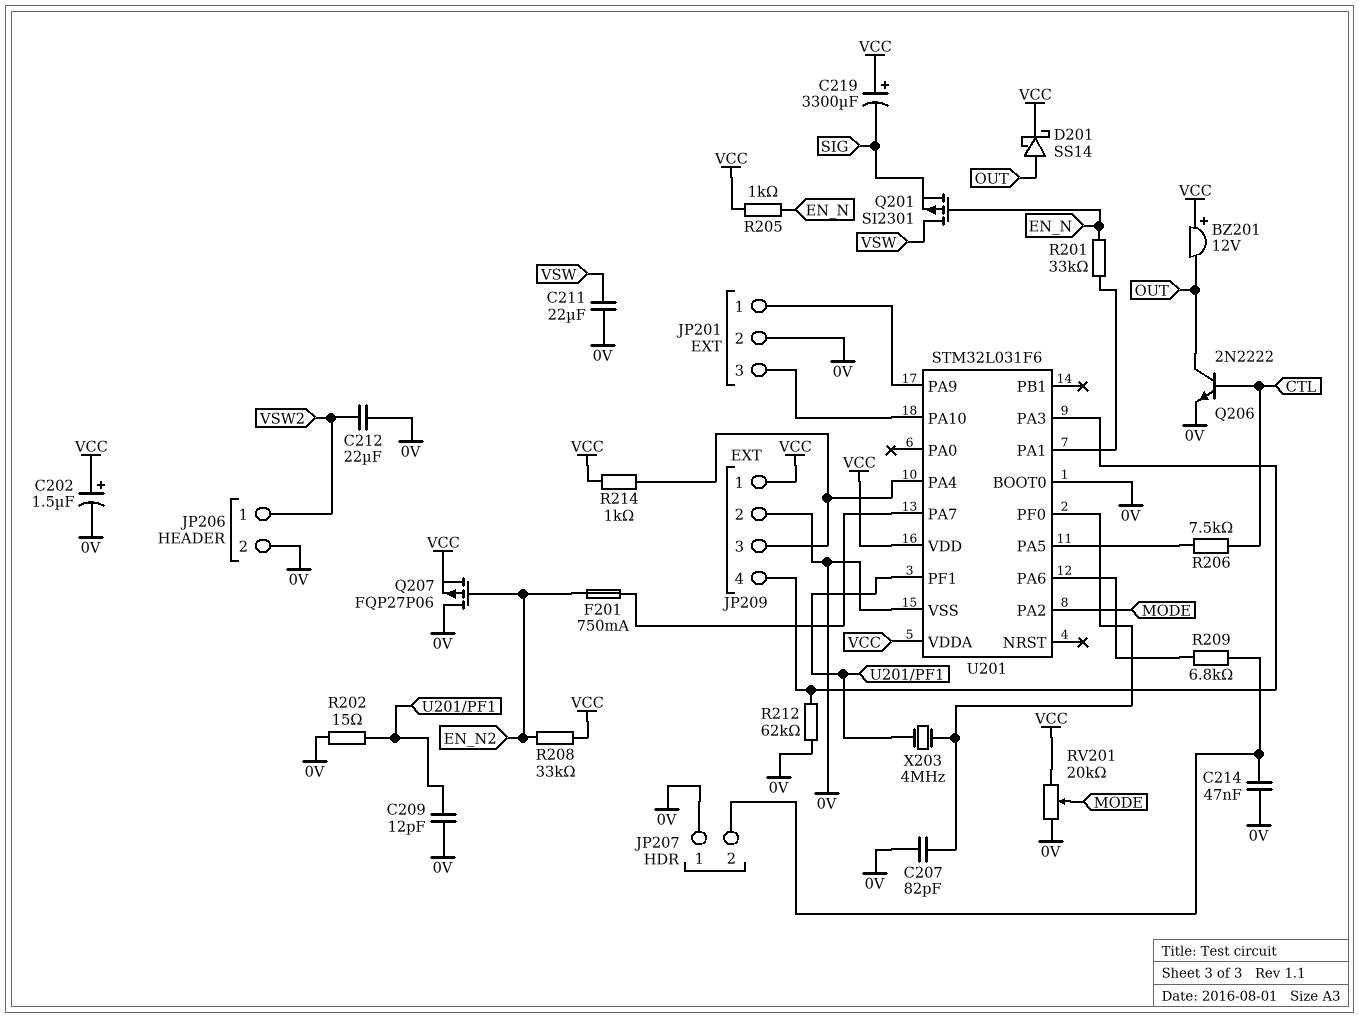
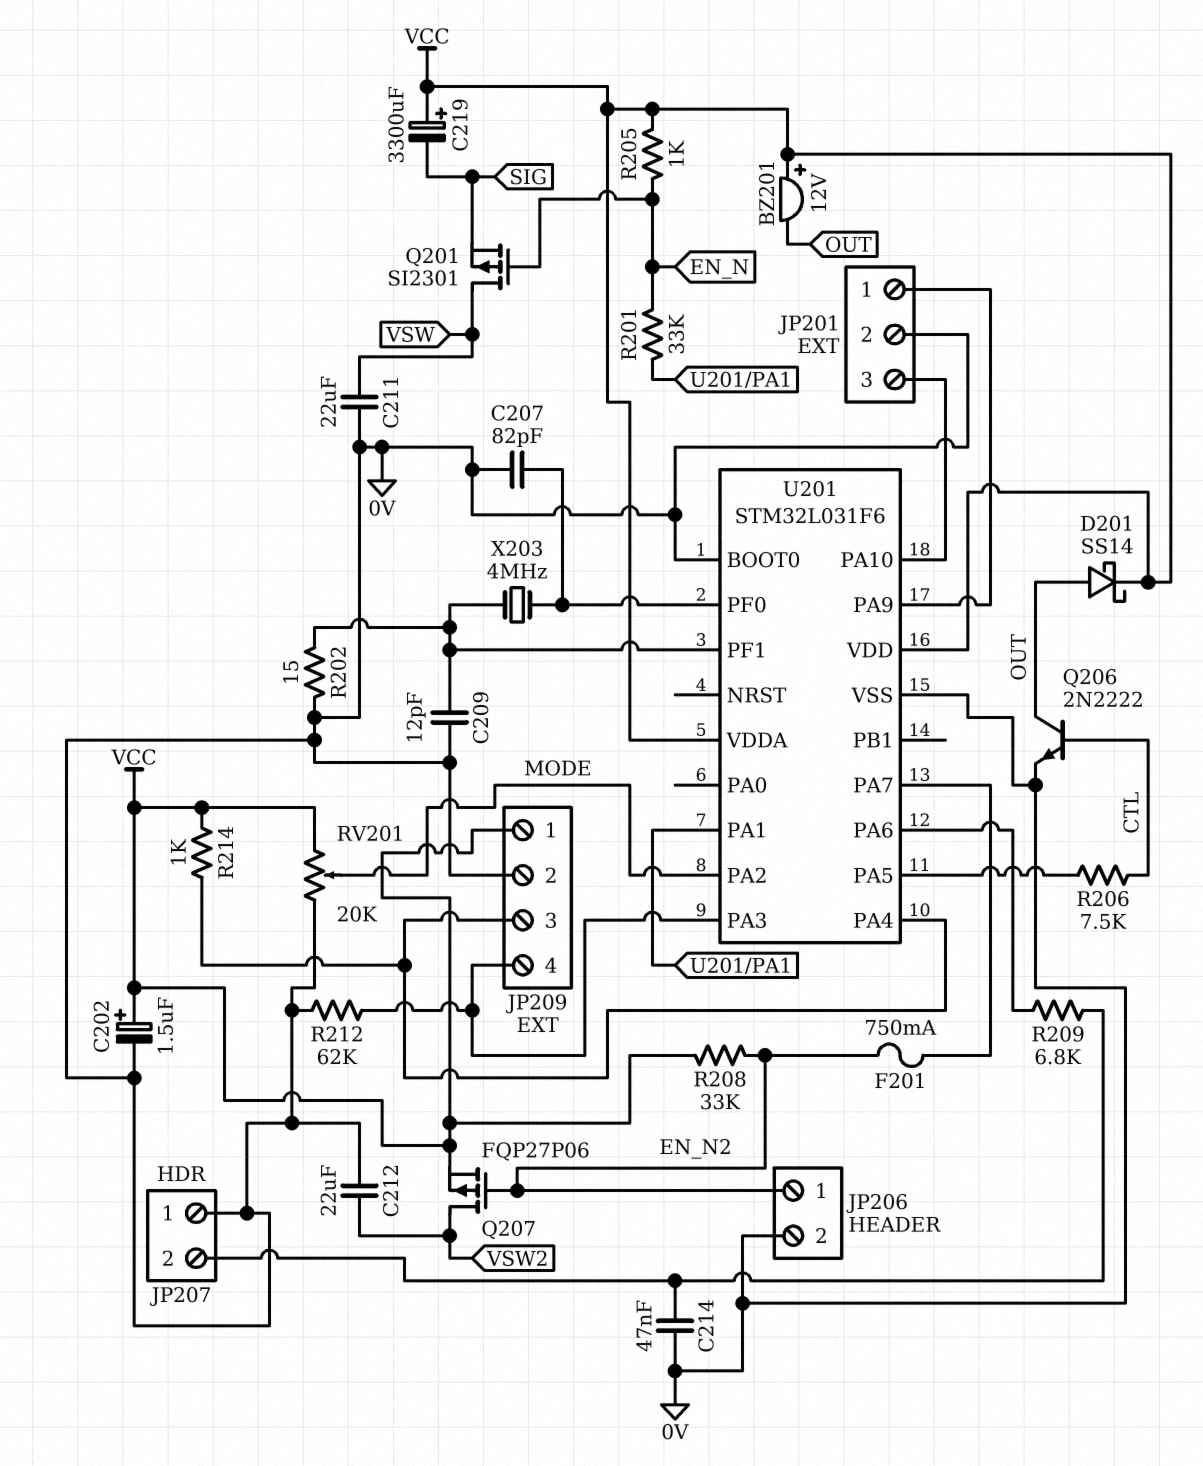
JP206 pin 1: VSW2 -> EN_N2
Q207: PMOS FQP27P06 (G EN_N2, D 0V, S VCC) -> PMOS FQP27P06 (G EN_N2, D VSW2, S VCC)

